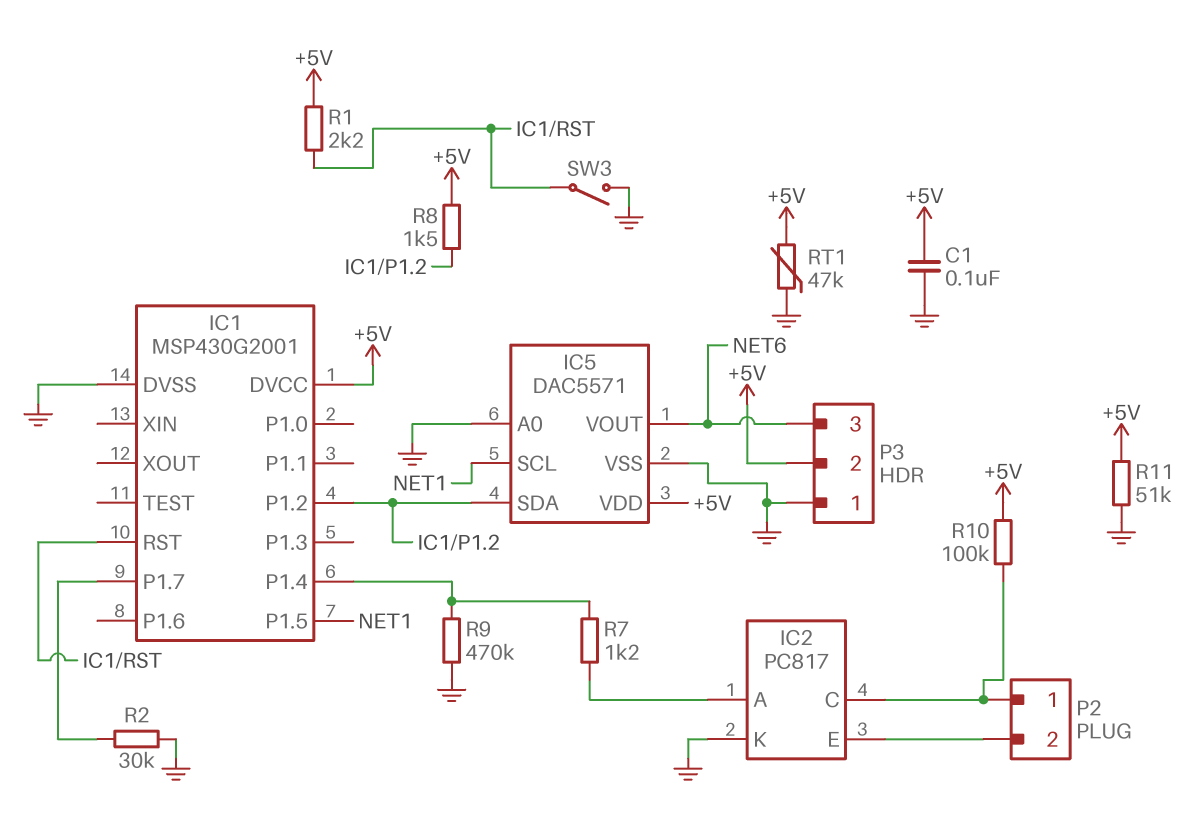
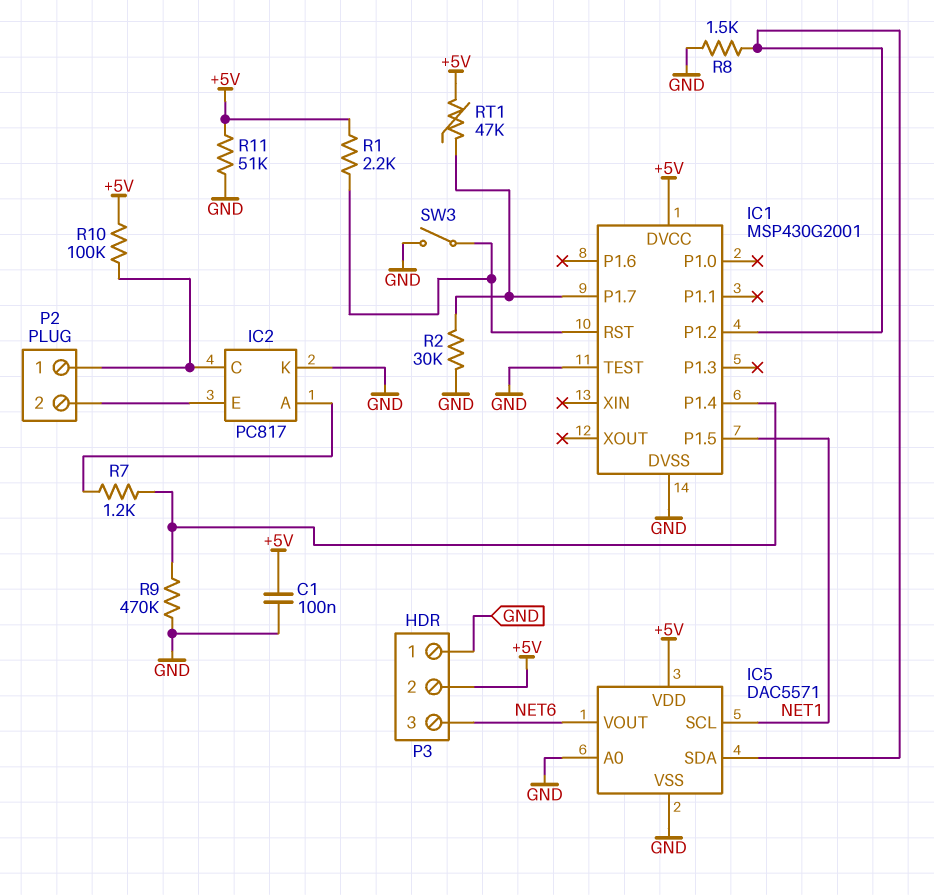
IC1 pin TEST: none -> GND
R8: 1.5k (+5V, IC1/P1.2) -> 1.5k (GND, IC1/P1.2)
RT1: 47k (+5V, GND) -> 47k (+5V, IC1/P1.7)

